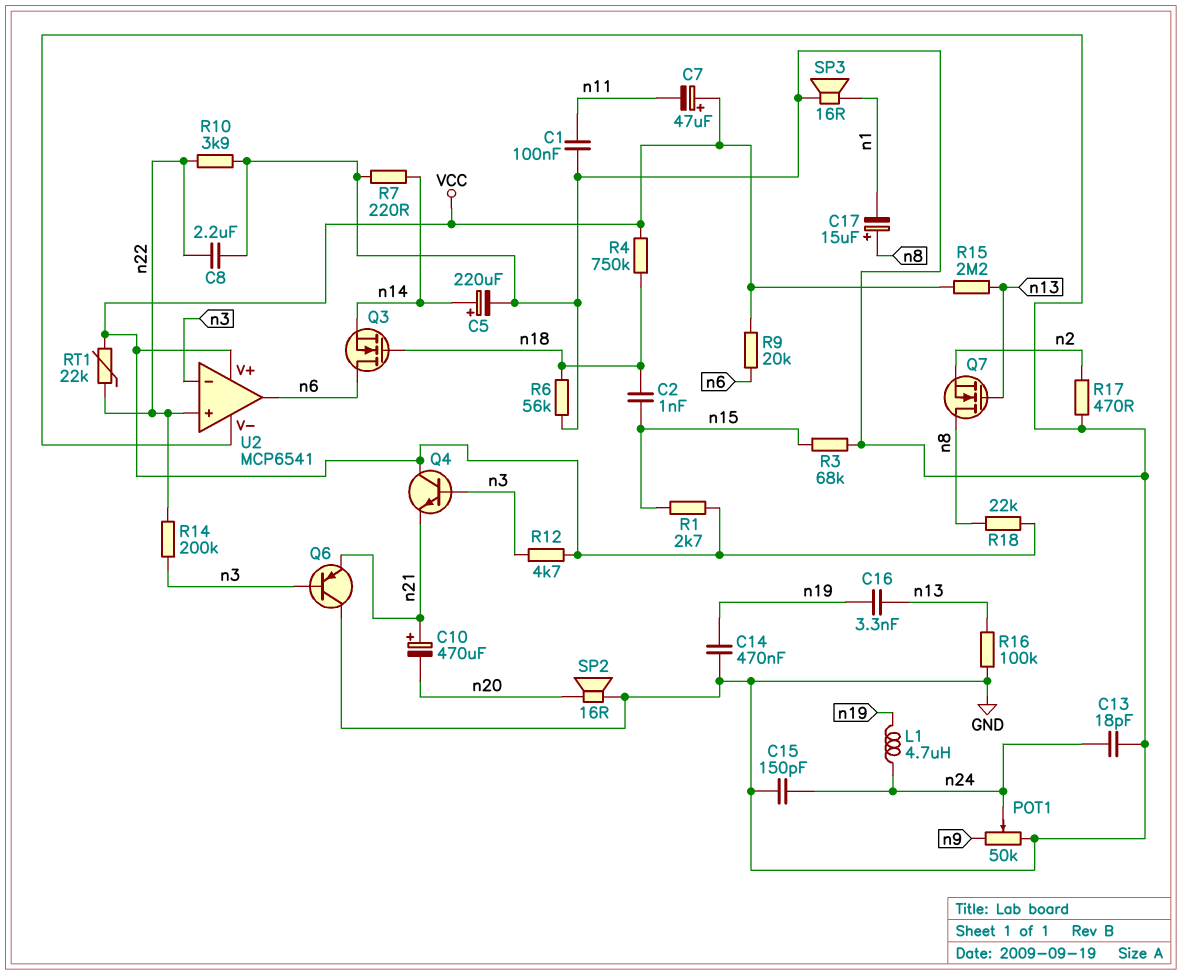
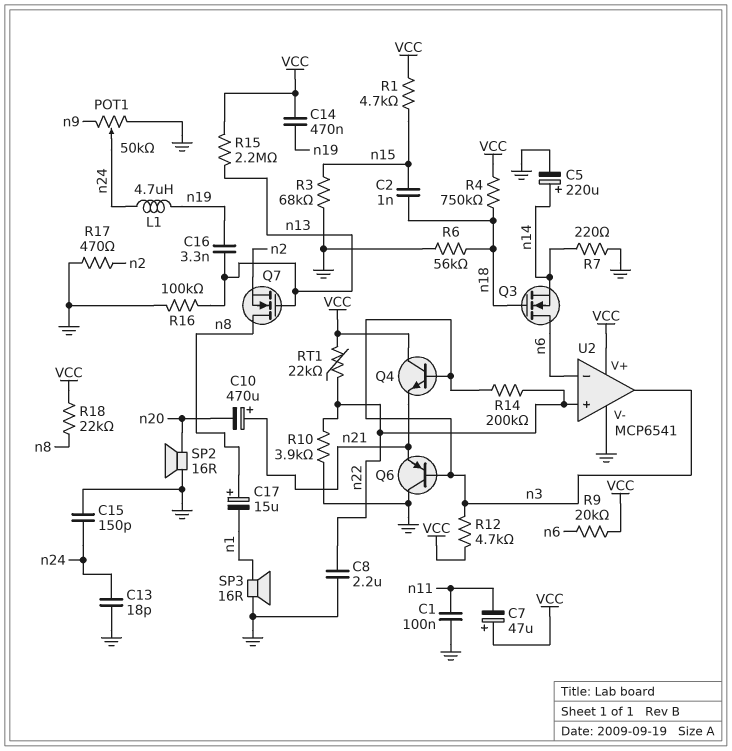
C14: 470nF (GND, n19) -> 470nF (VCC, n19)
R1: 2.7k (VCC, n15) -> 4.7k (VCC, n15)
U2 pin in-: n3 -> n6
U2 pin out: n6 -> n3

